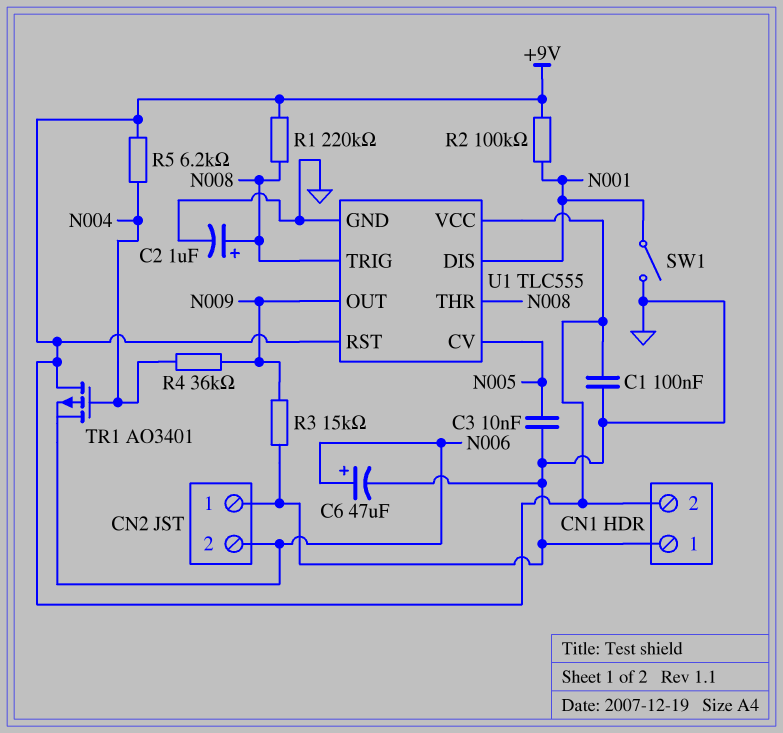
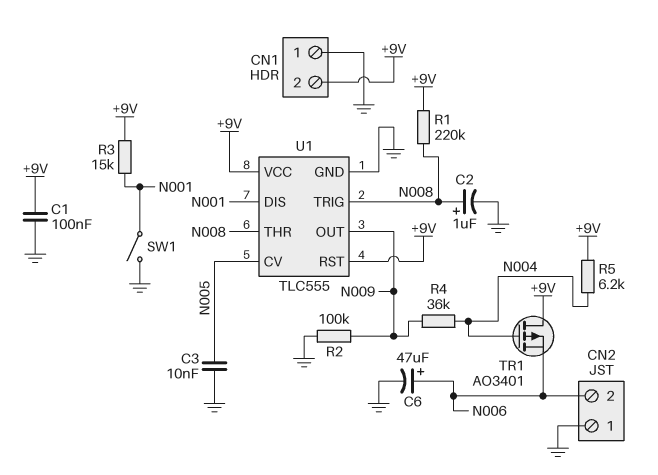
R2: 100k (+9V, N001) -> 100k (GND, N009)
R3: 15k (GND, N009) -> 15k (+9V, N001)

